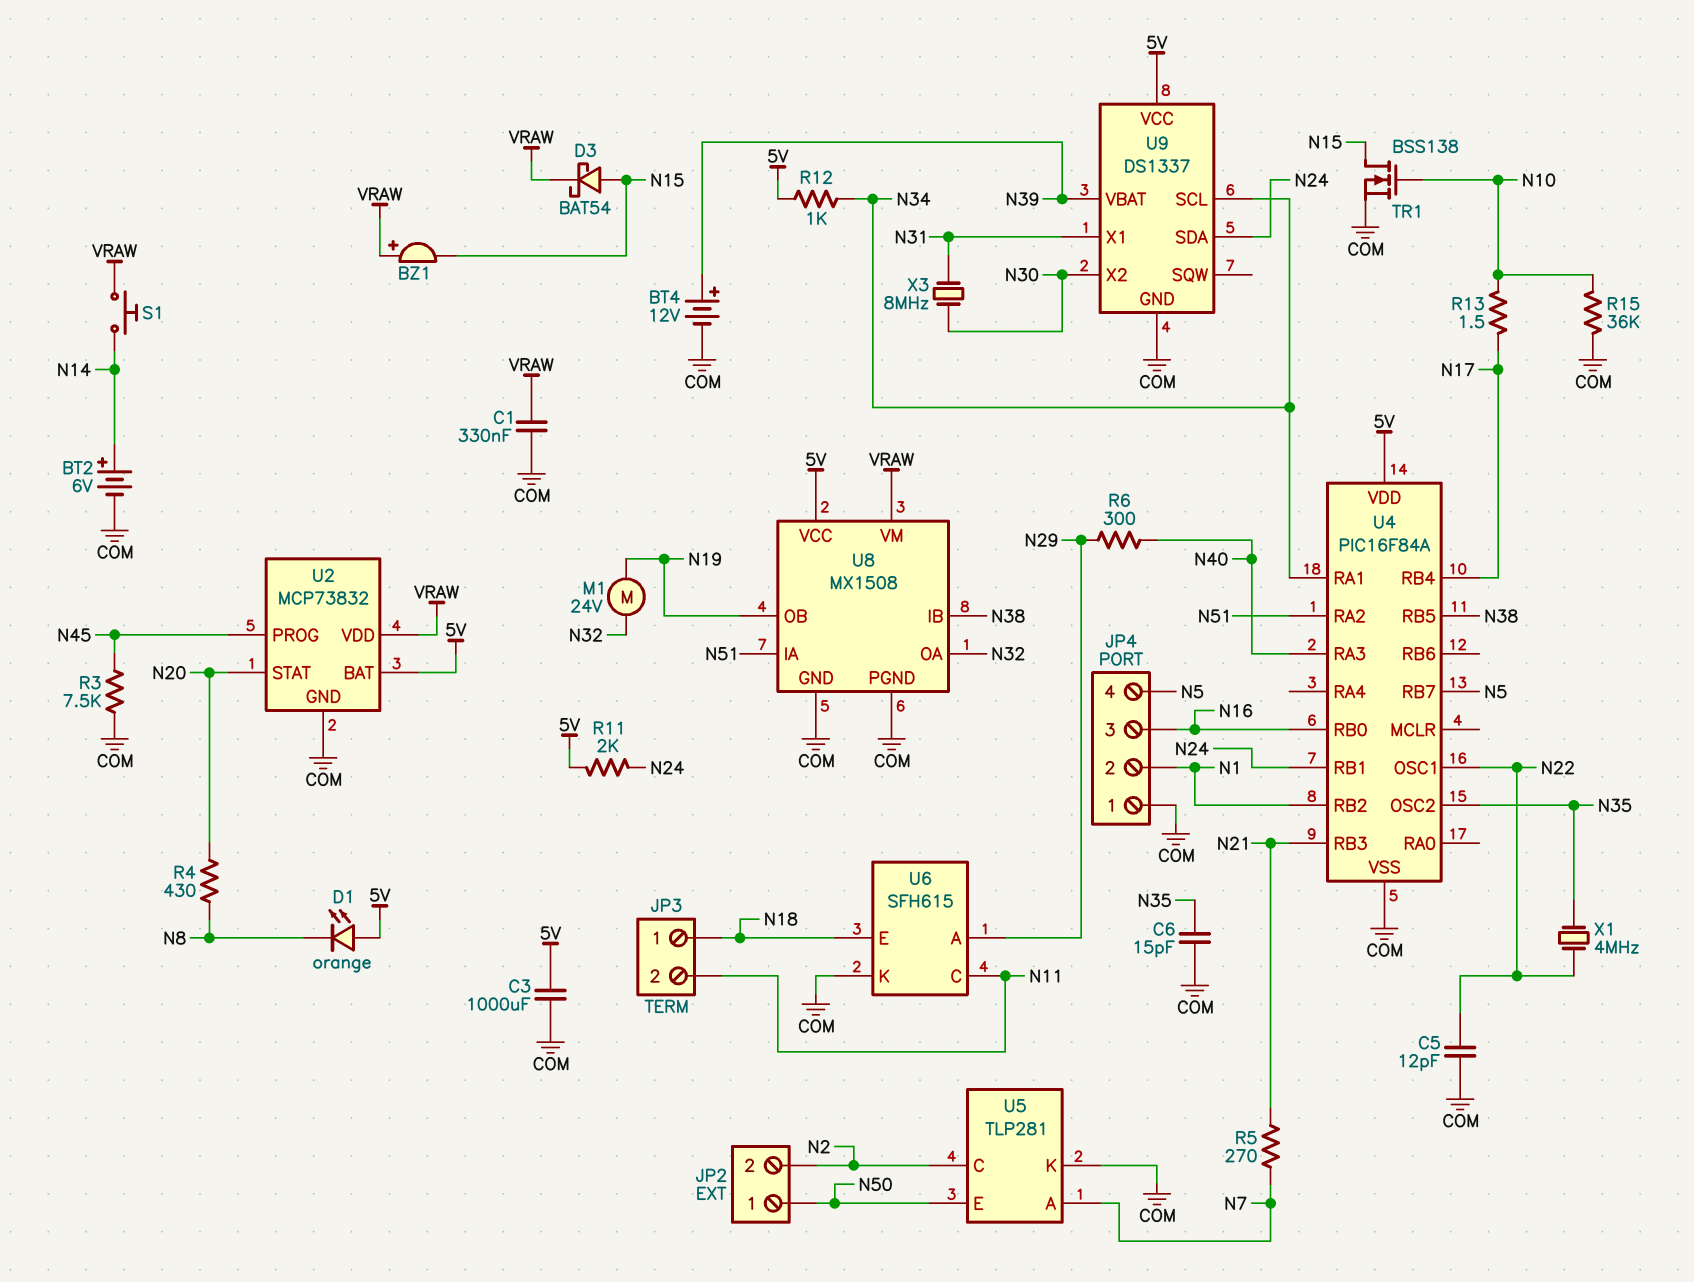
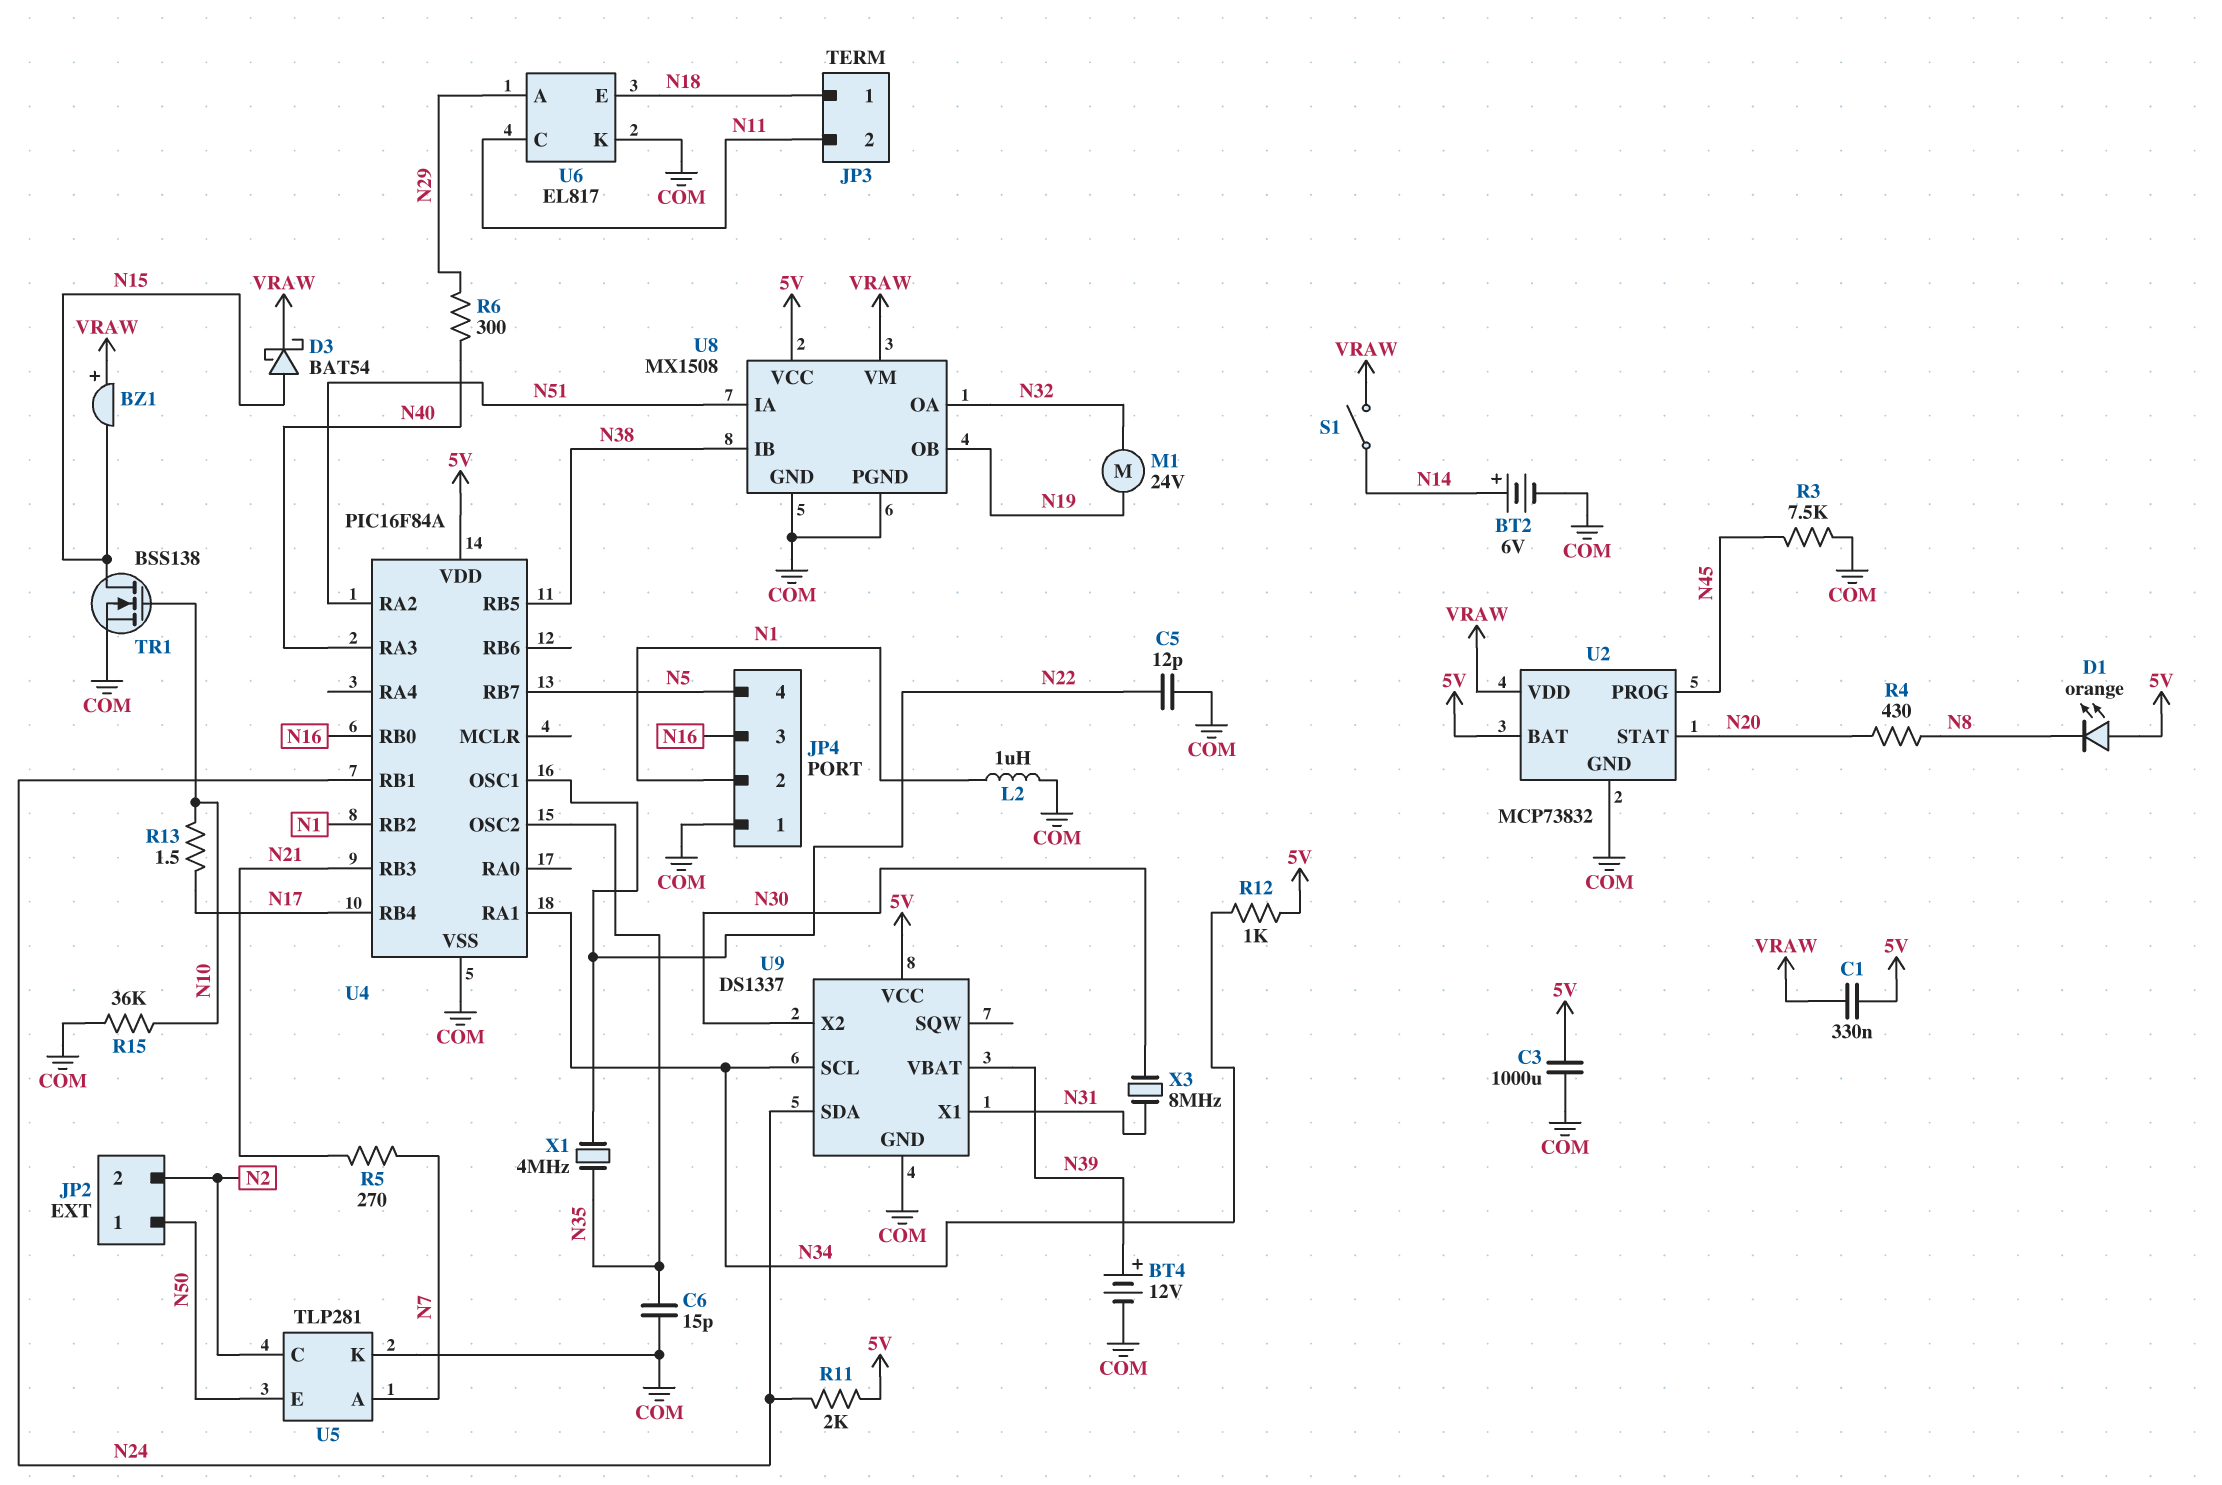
C1: 330nF (COM, VRAW) -> 330nF (5V, VRAW)
L2: none -> 1uH (COM, N1)
S1: button (N14, VRAW) -> switch (N14, VRAW)
U6: SFH615 -> EL817

